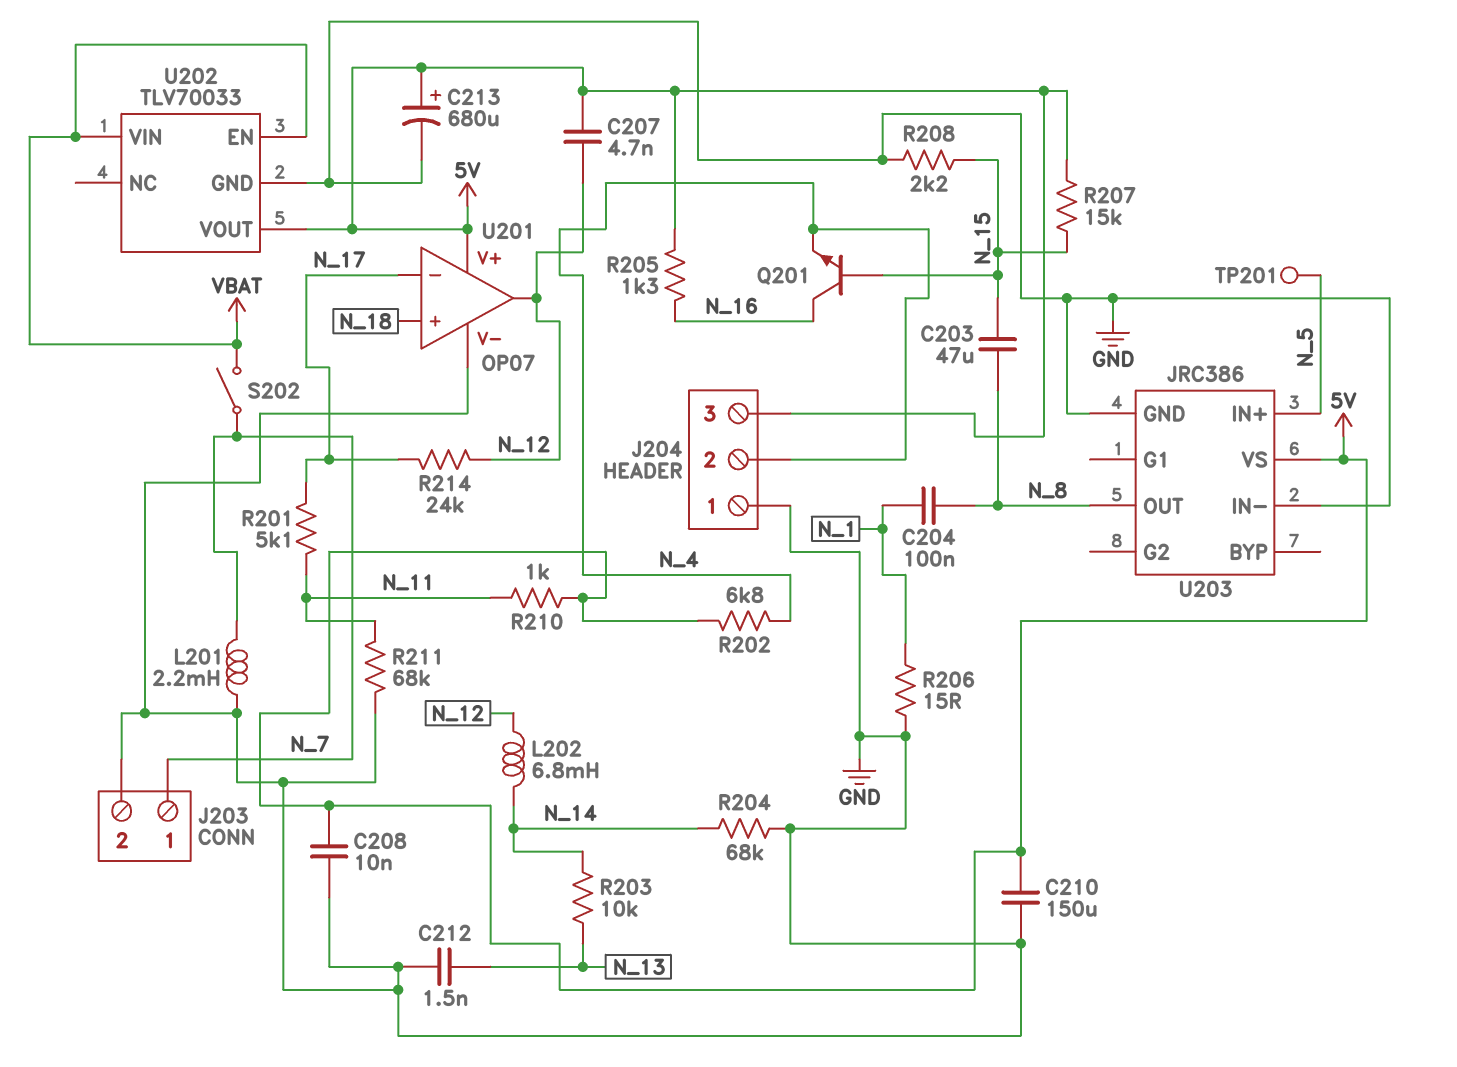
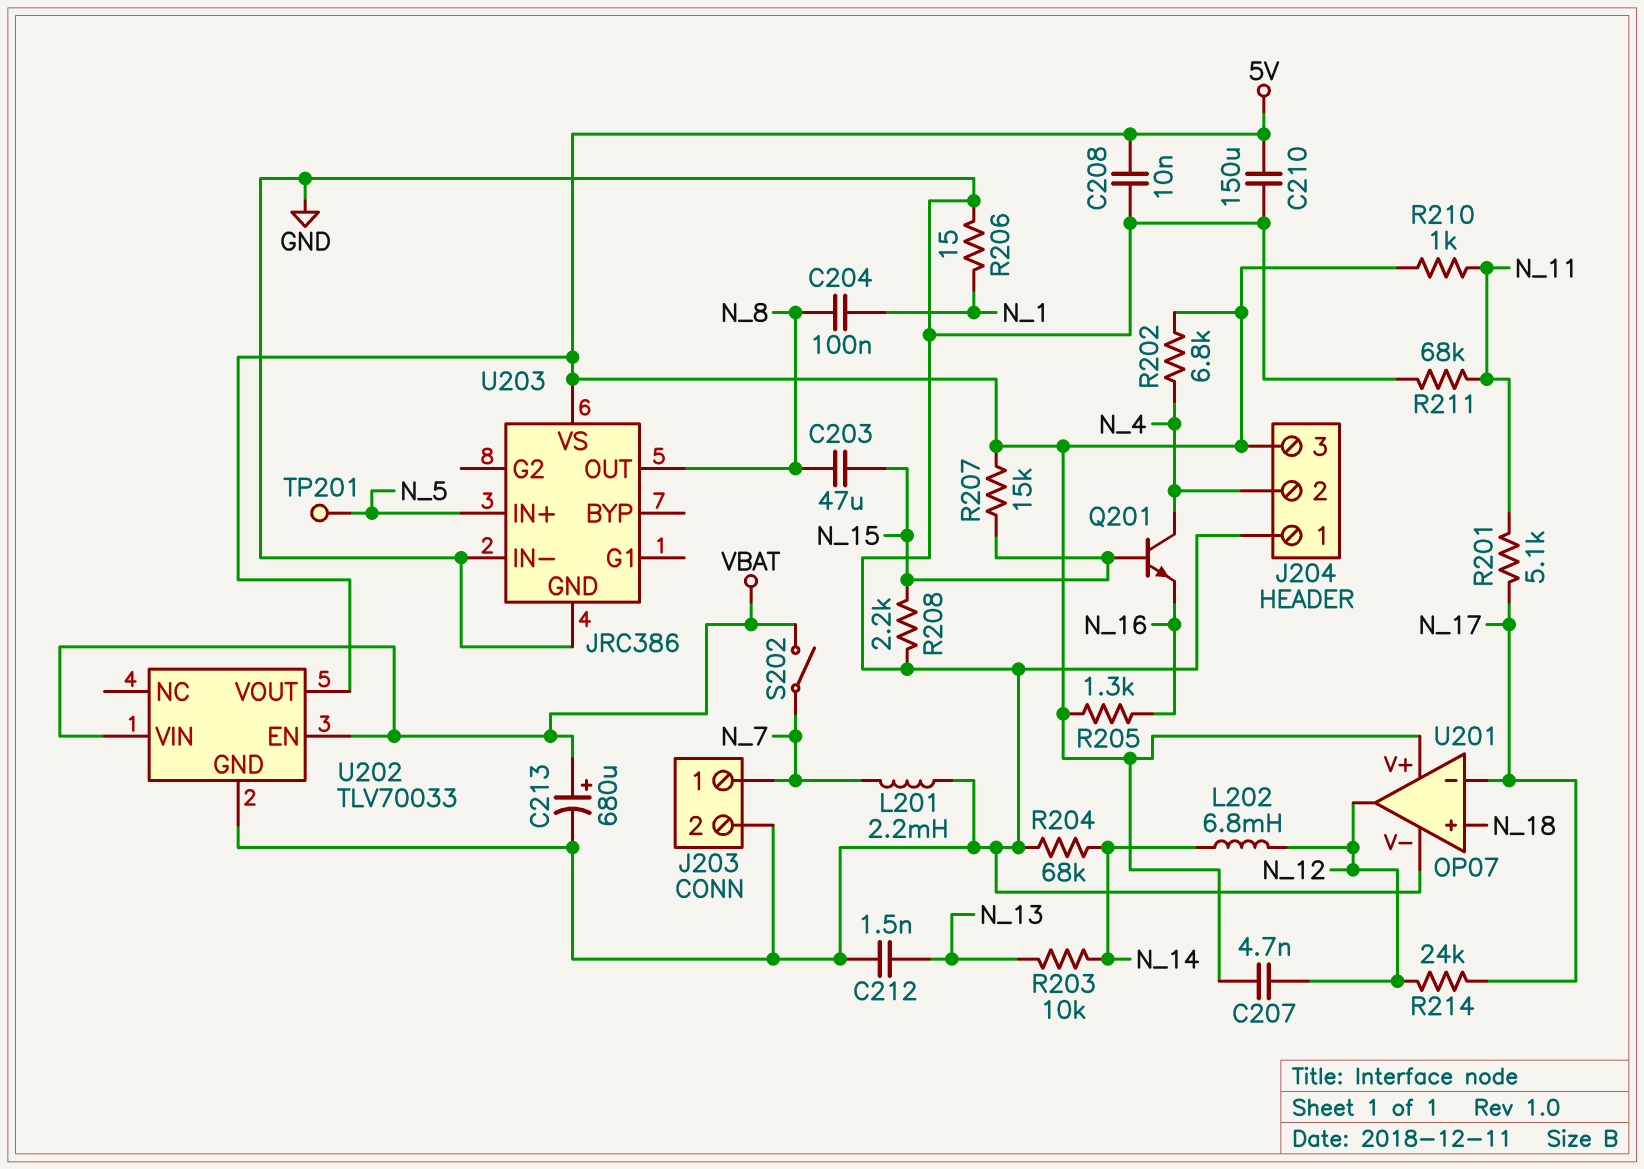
C213: 680uF (plus 5V, minus GND) -> 680uF (plus VBAT, minus GND)
Q201: NPN (B N_15, C N_16, E N_4) -> NPN (B N_15, C N_4, E N_16)

